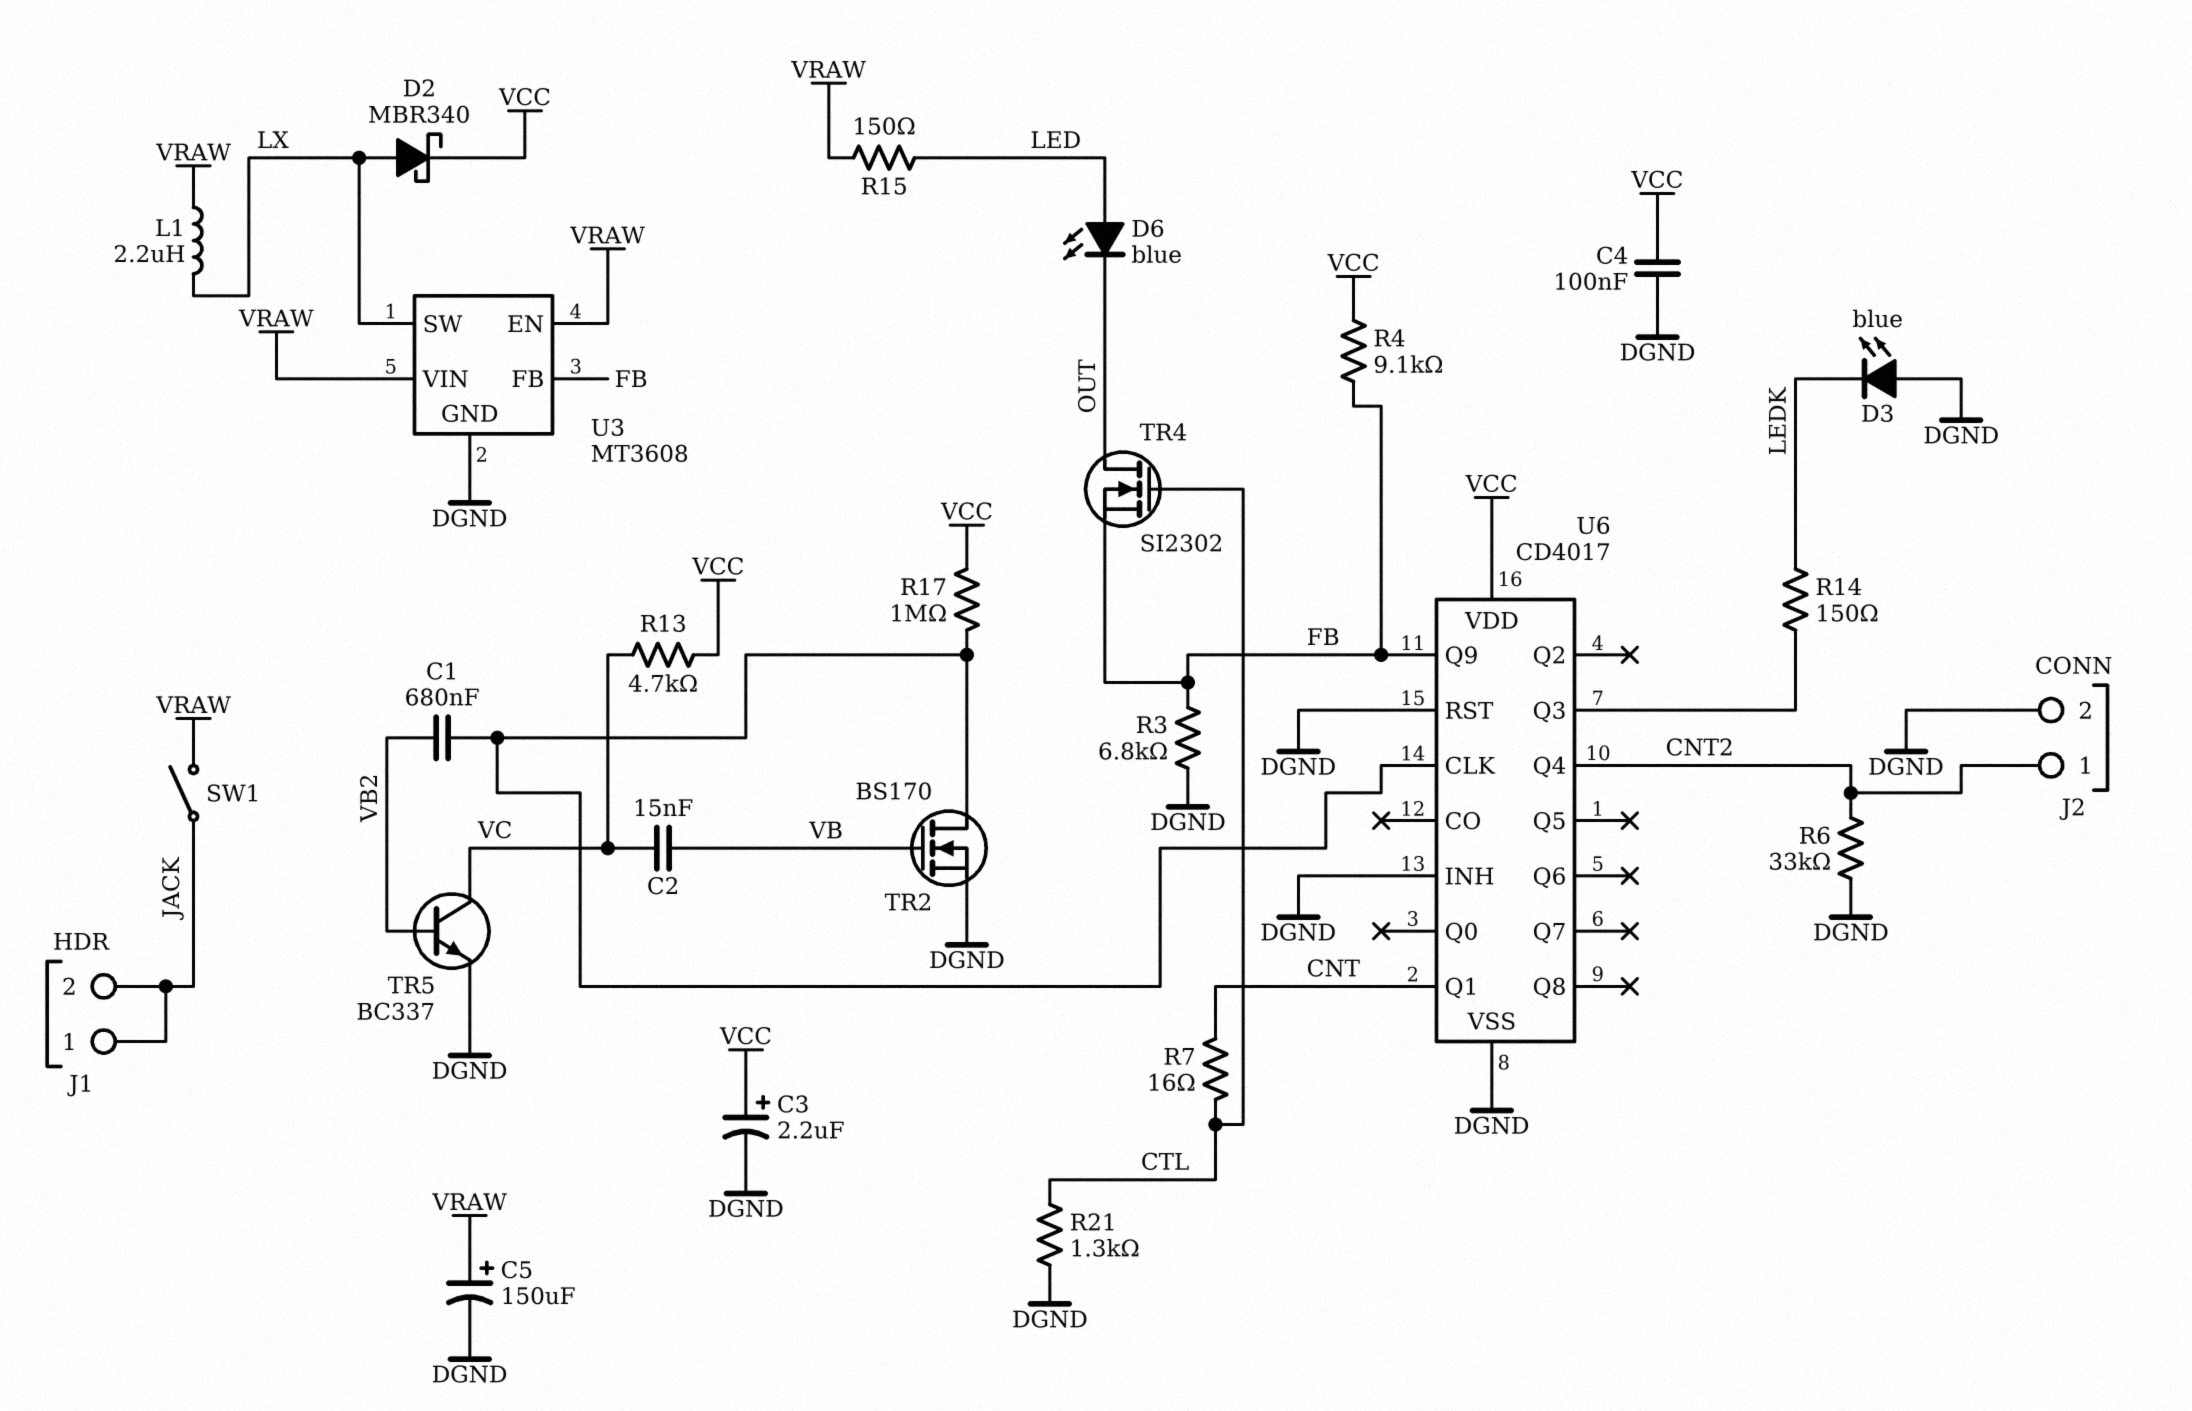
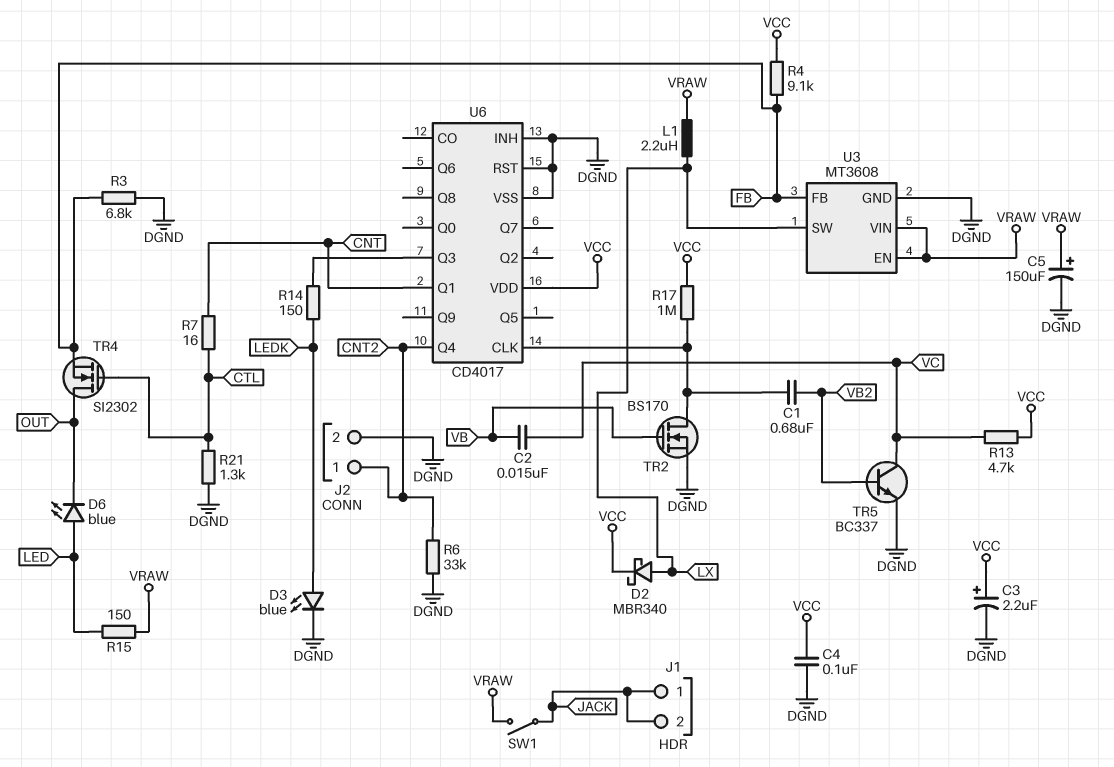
D3: LED blue (A DGND, K LEDK) -> LED blue (A LEDK, K DGND)
U6 pin Q9: FB -> none

